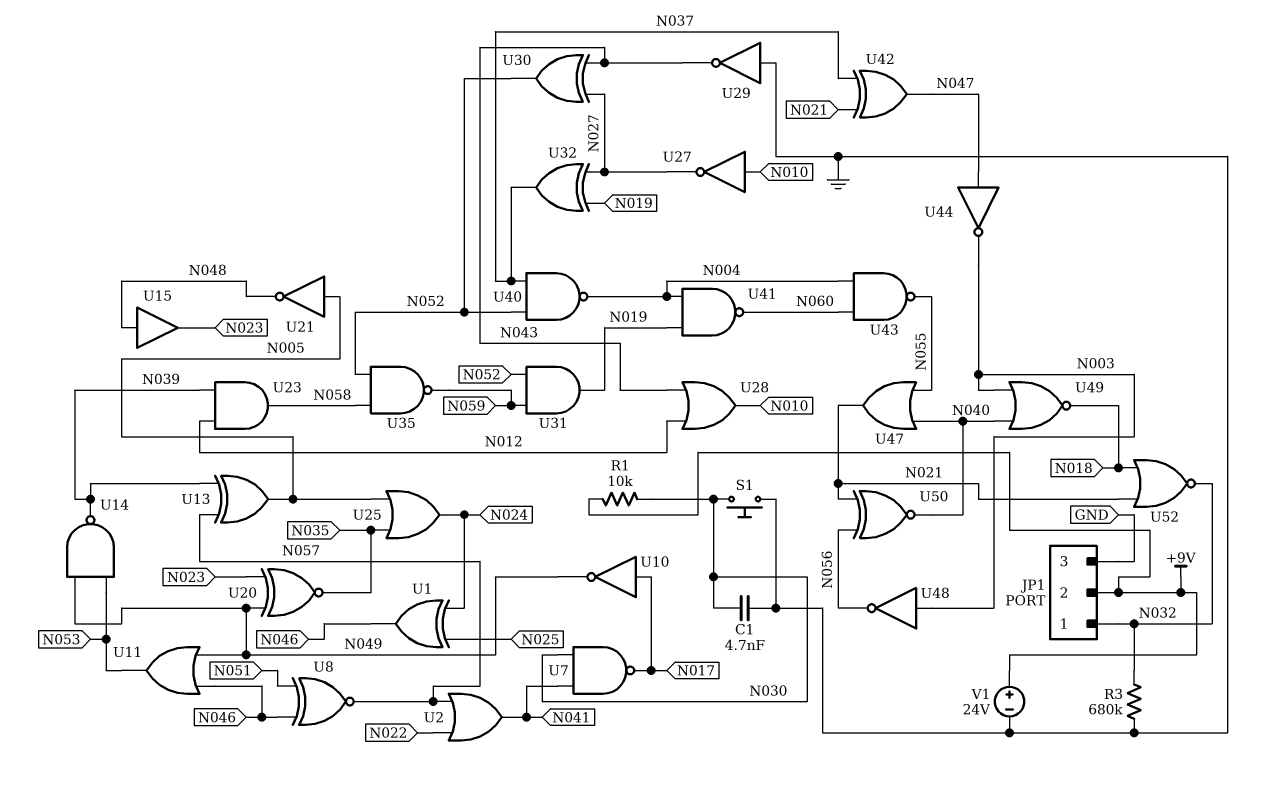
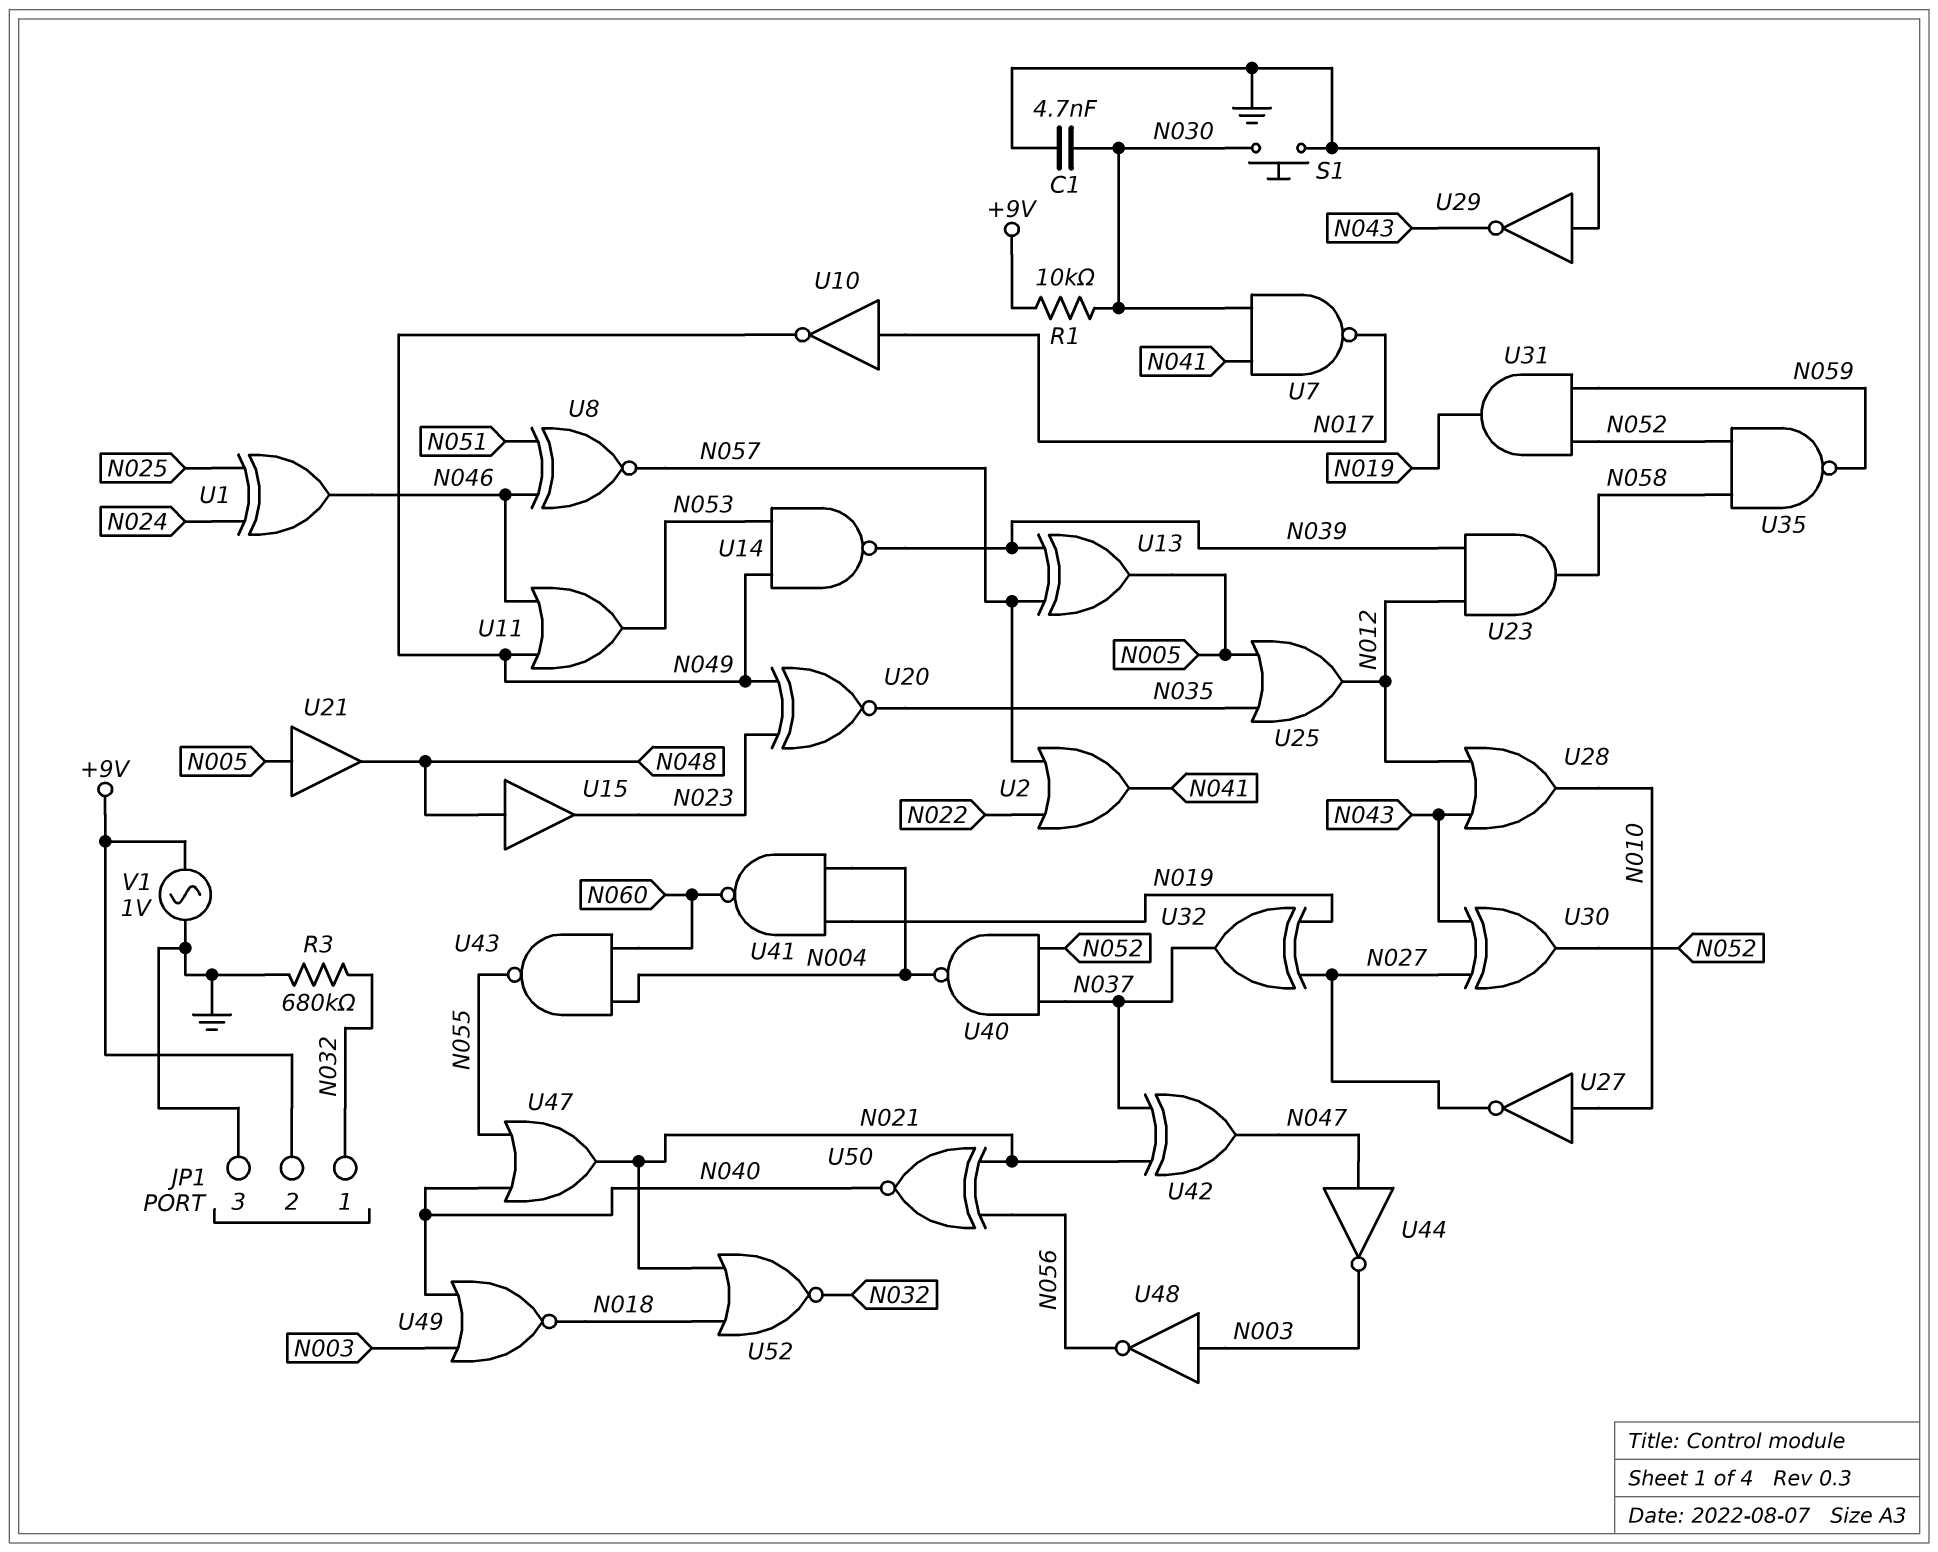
U21: NOT (in N005, out N048) -> buffer (in N005, out N048)
U25: OR (in N005, in N035, out N024) -> OR (in N005, in N035, out N012)
V1: 24V (plus +9V, minus GND) -> AC 1V (+9V, GND)

